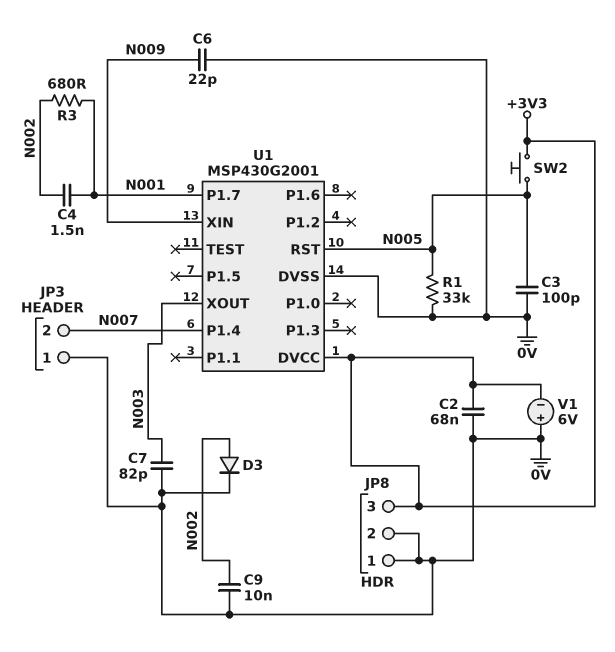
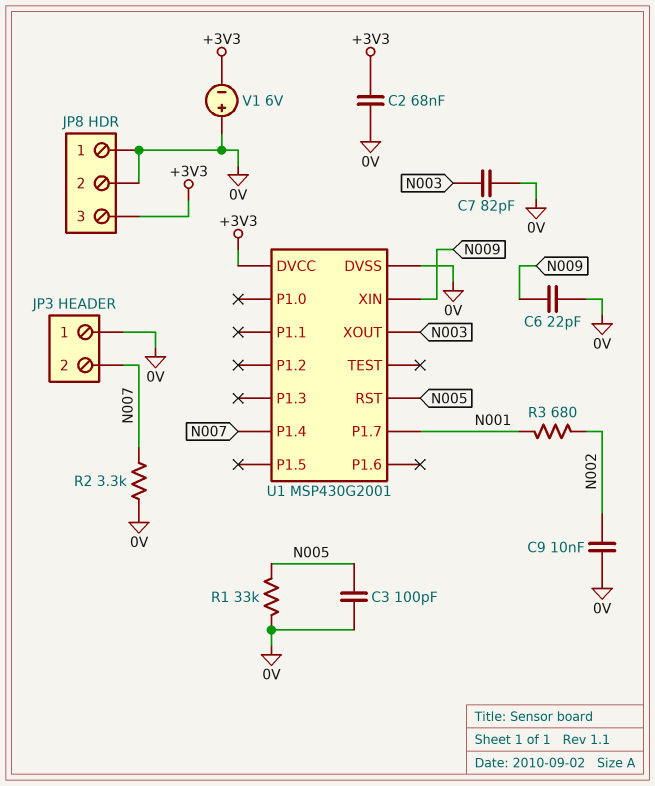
C4: 1.5nF (N001, N002) -> none
D3: diode (A N002, K 0V) -> none
R2: none -> 3.3k (0V, N007)
SW2: button (+3V3, N005) -> none

